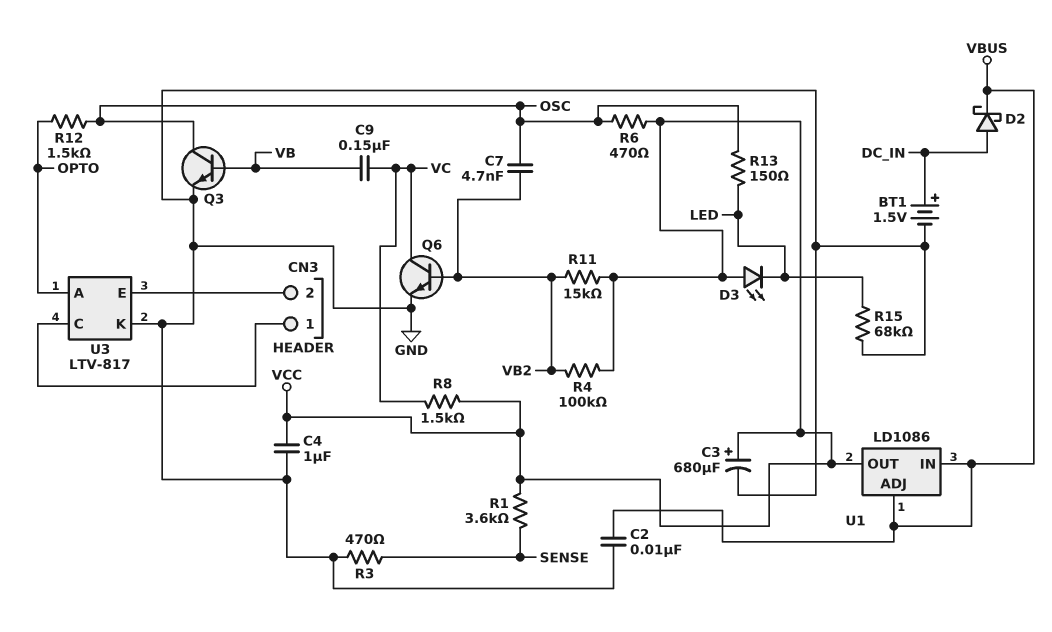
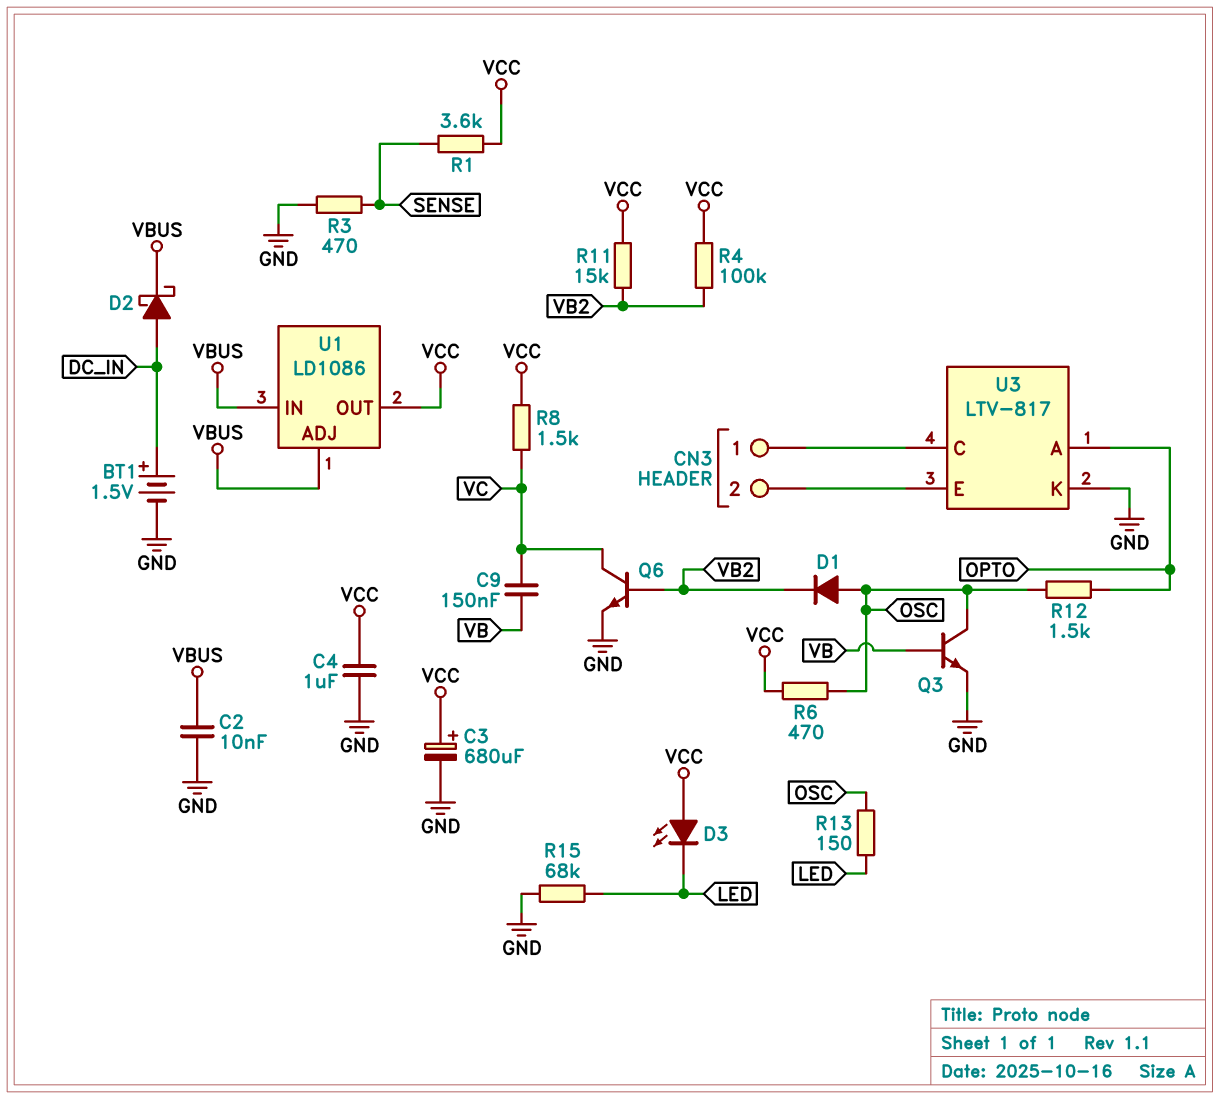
C7: 4.7nF (OSC, VB2) -> none
D1: none -> diode (A OSC, K VB2)

